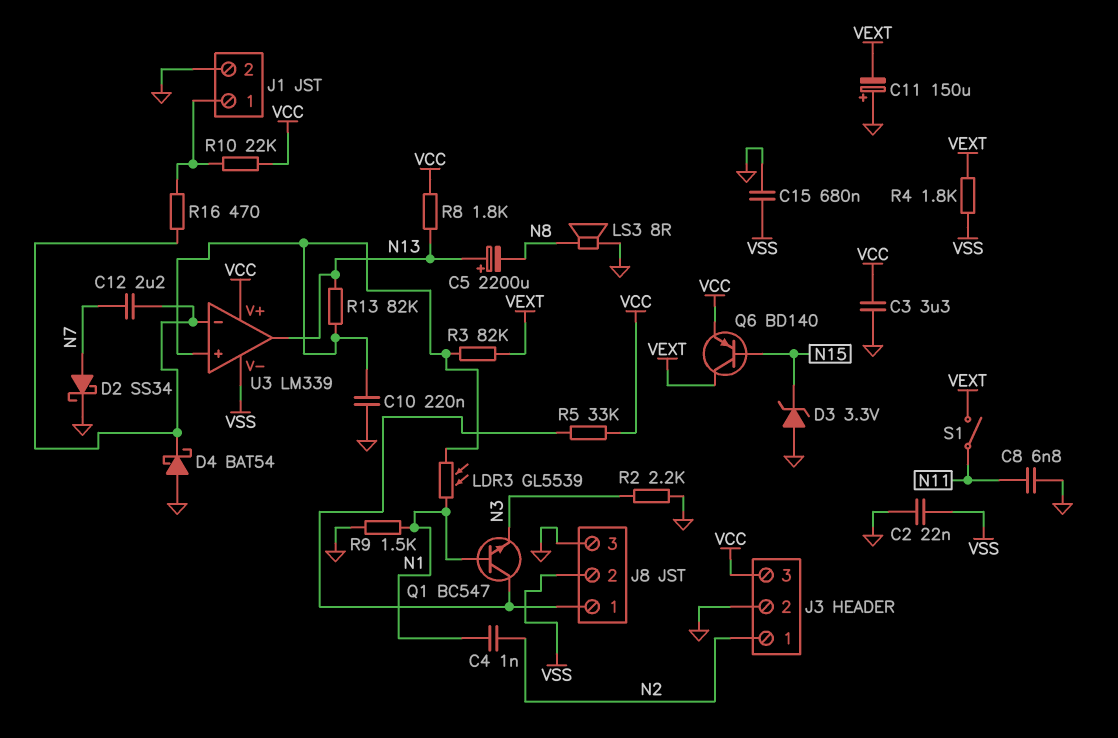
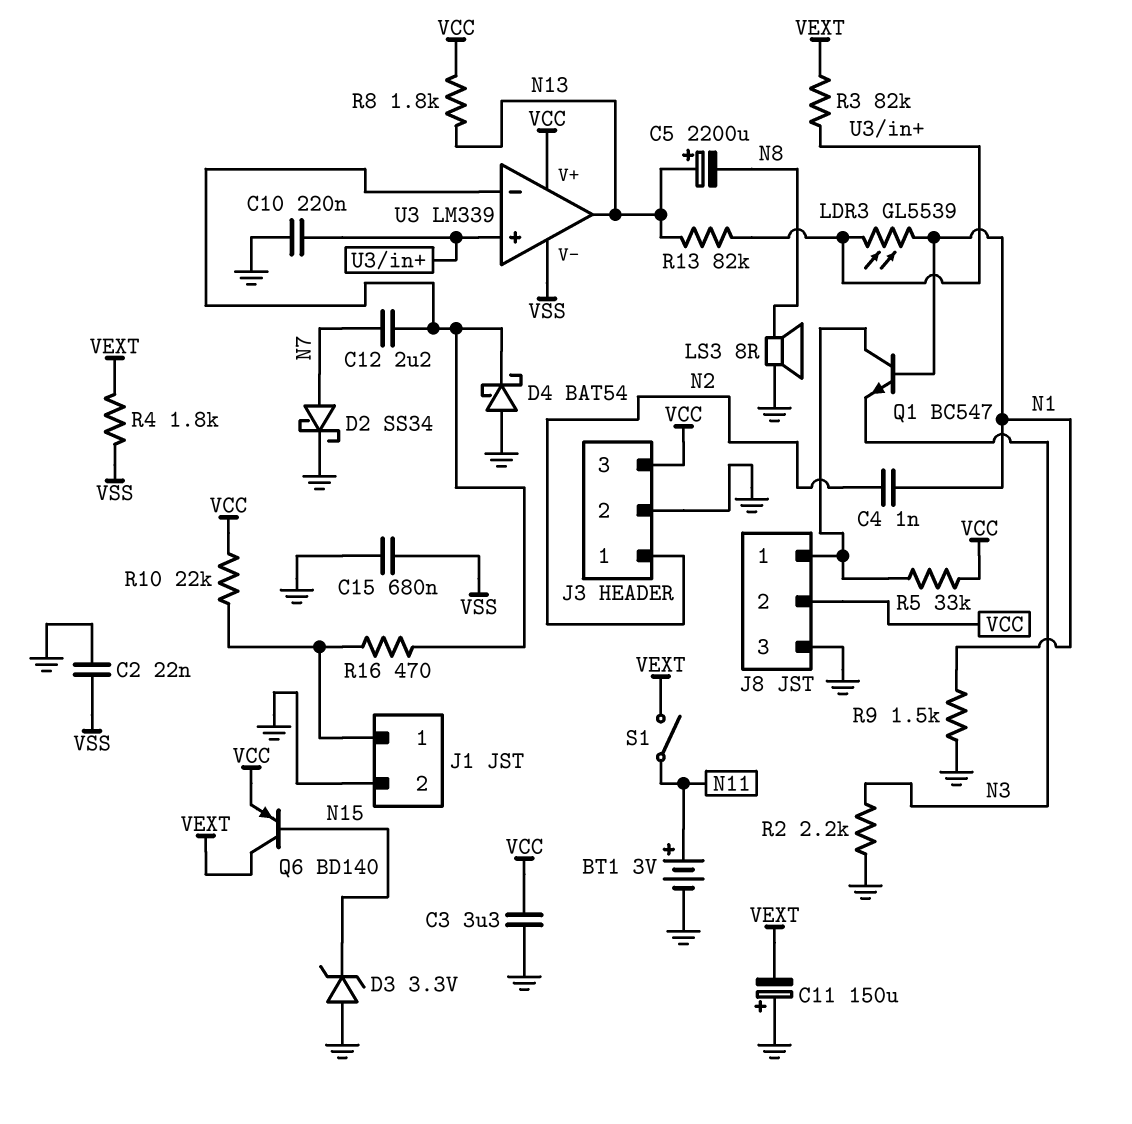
BT1: none -> 3V (plus N11, minus GND)
C8: 6.8nF (GND, N11) -> none
J8 pin 2: VSS -> VCC

